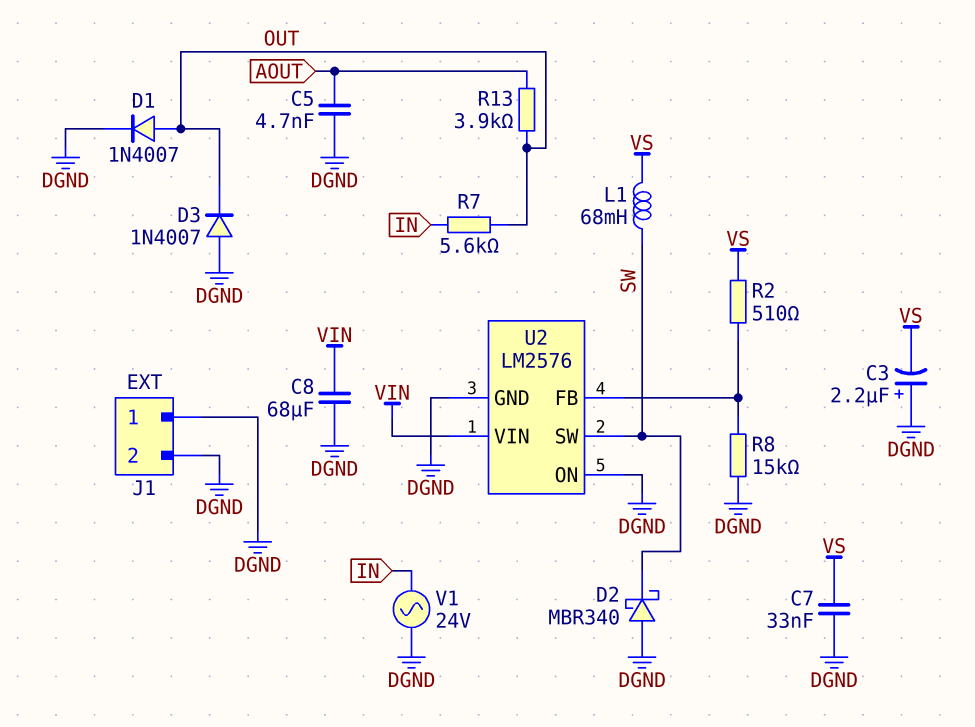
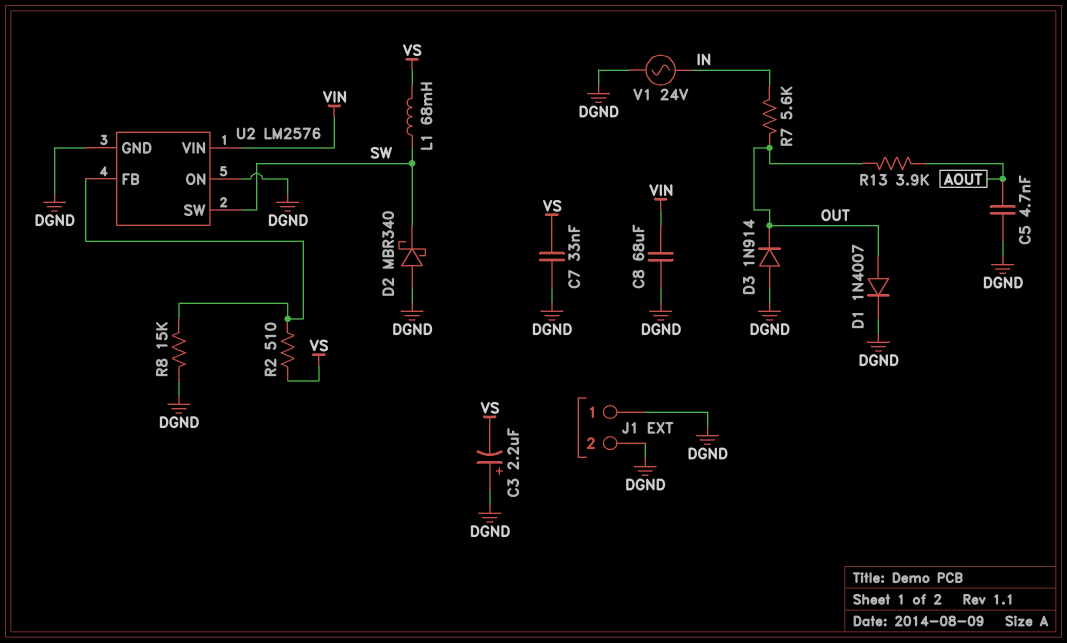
D3: diode 1N4007 (A DGND, K OUT) -> diode 1N914 (A DGND, K OUT)

